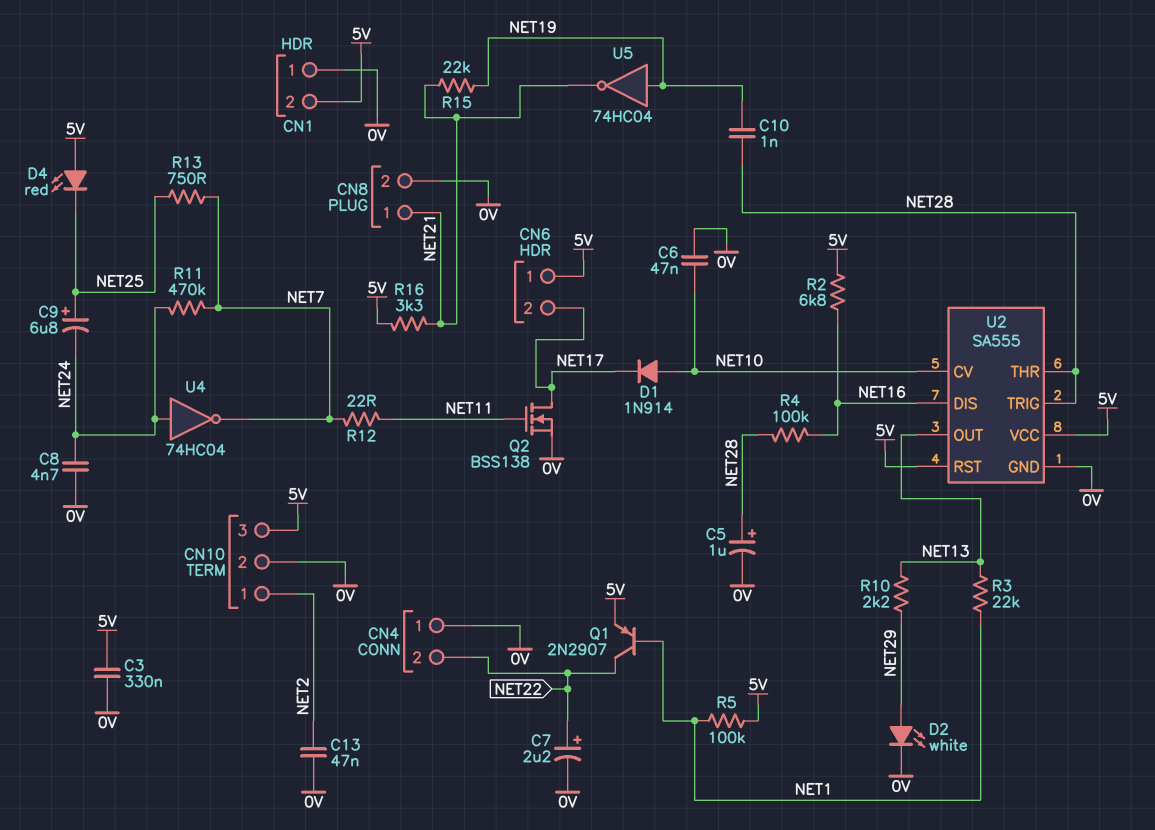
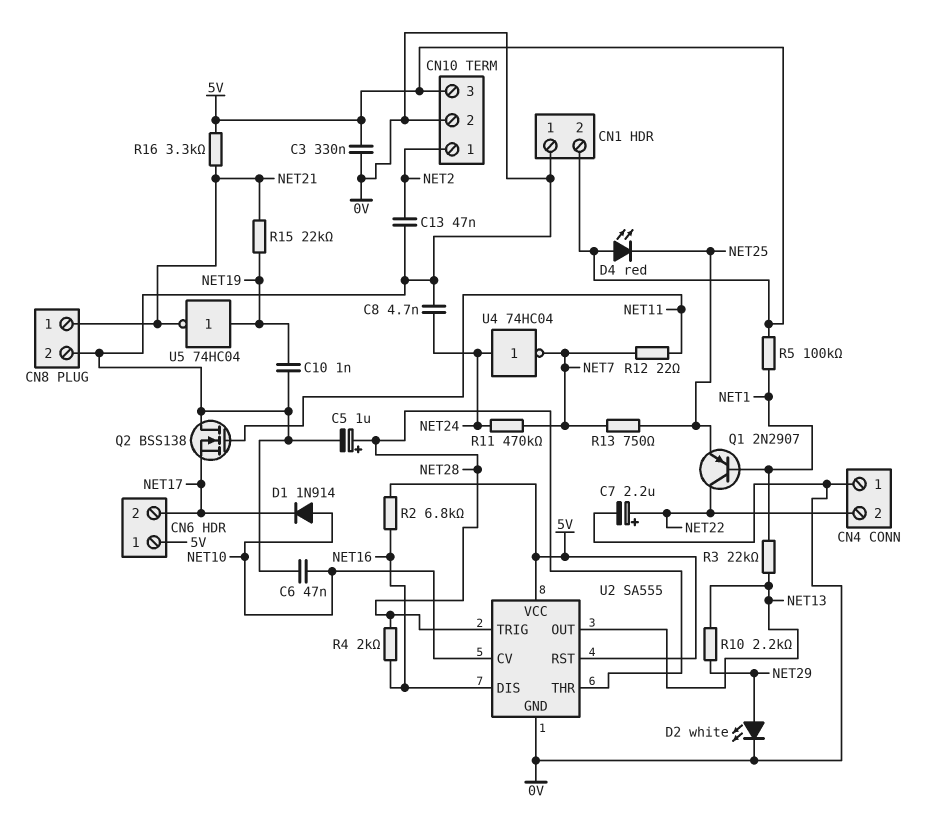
C9: 6.8uF (plus NET25, minus NET24) -> none
C10: 1nF (NET19, NET28) -> 1nF (0V, NET19)
Q1: PNP 2N2907 (B NET1, C NET22, E 5V) -> PNP 2N2907 (B NET1, C NET22, E NET25)
Q2: NMOS BSS138 (G NET11, D NET17, S 0V) -> NMOS BSS138 (G NET11, D 0V, S NET17)
R4: 100k (NET16, NET28) -> 2k (NET16, NET28)

